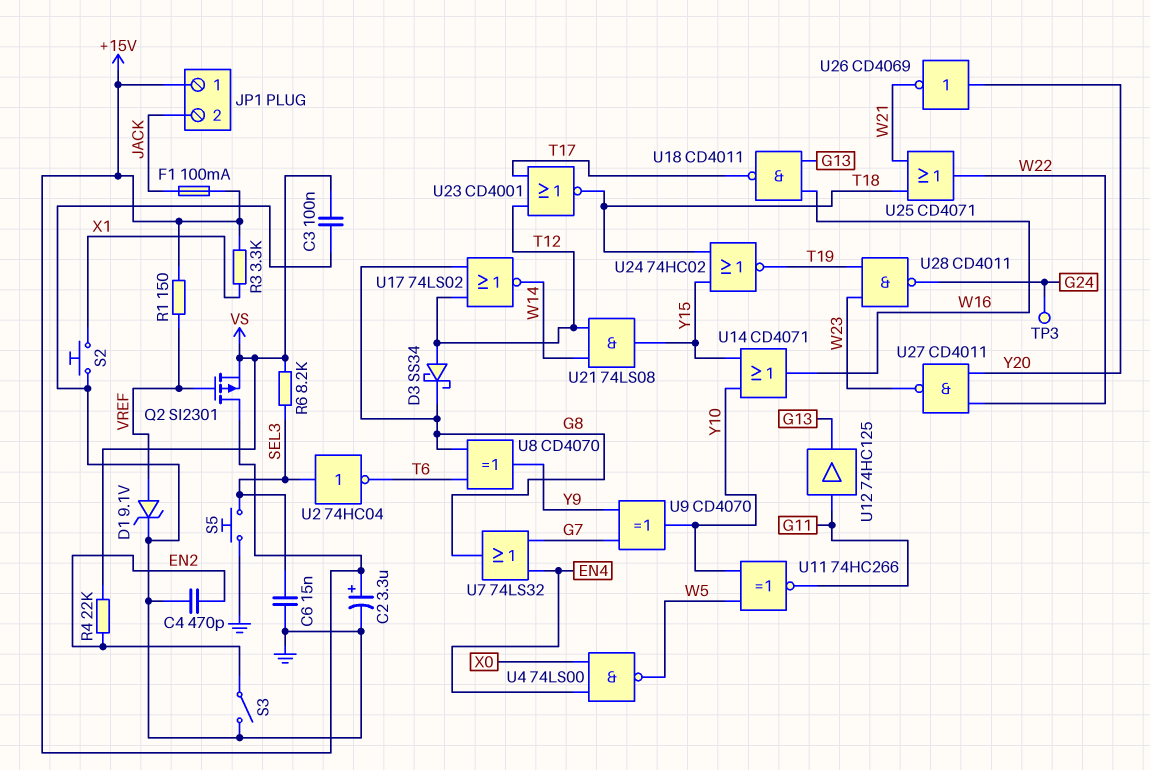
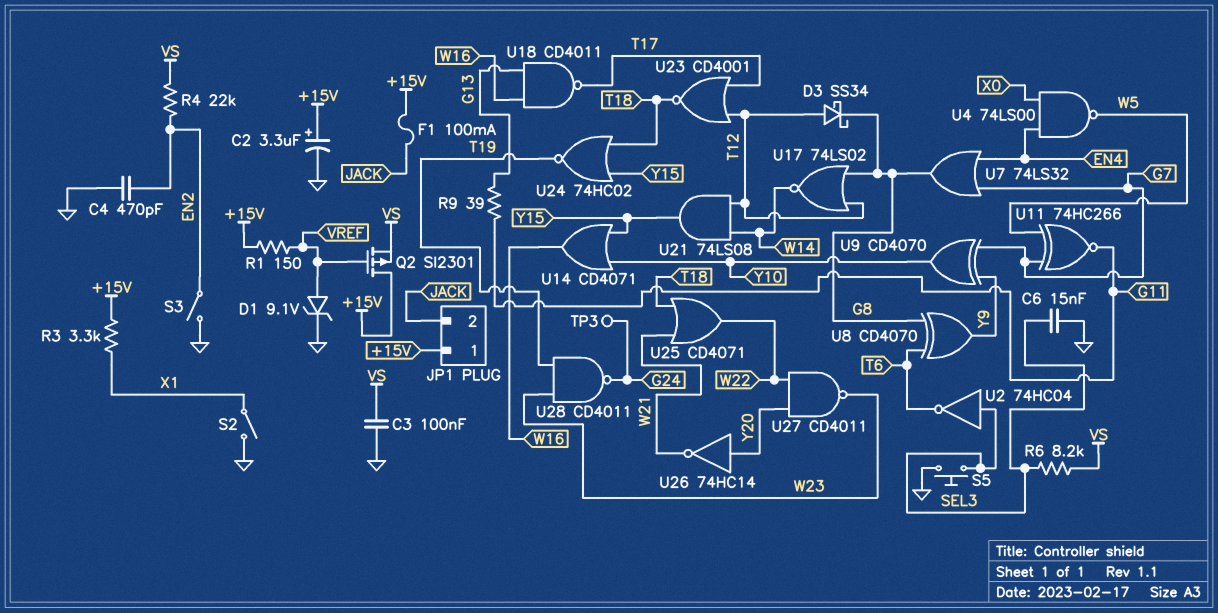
R9: none -> 39 (G11, G13)
S2: button (GND, X1) -> switch (GND, X1)
U11: XNOR 74HC266 (in W5, in Y10, out G11) -> XNOR 74HC266 (in G7, in W5, out G11)
U12: buffer 74HC125 (in G11, out G13) -> none
U26: NOT CD4069 (in Y20, out W21) -> NOT 74HC14 (in Y20, out W21)

